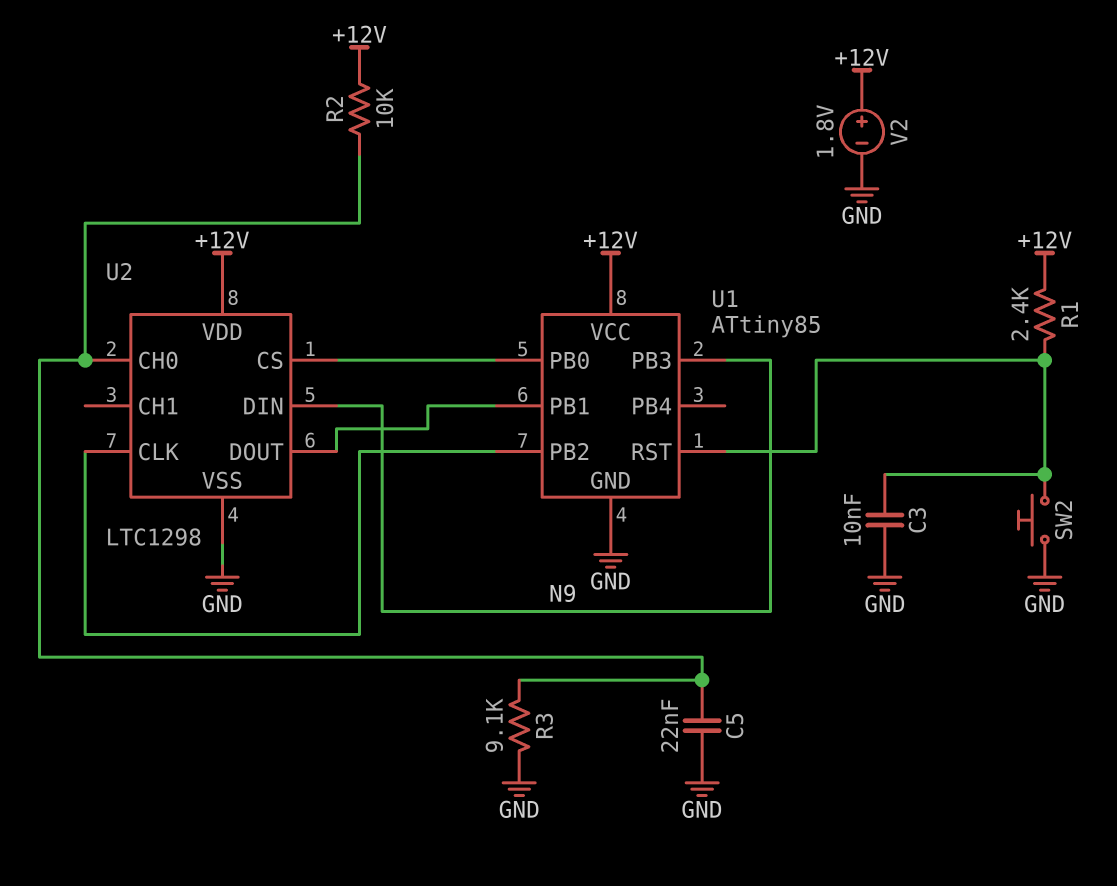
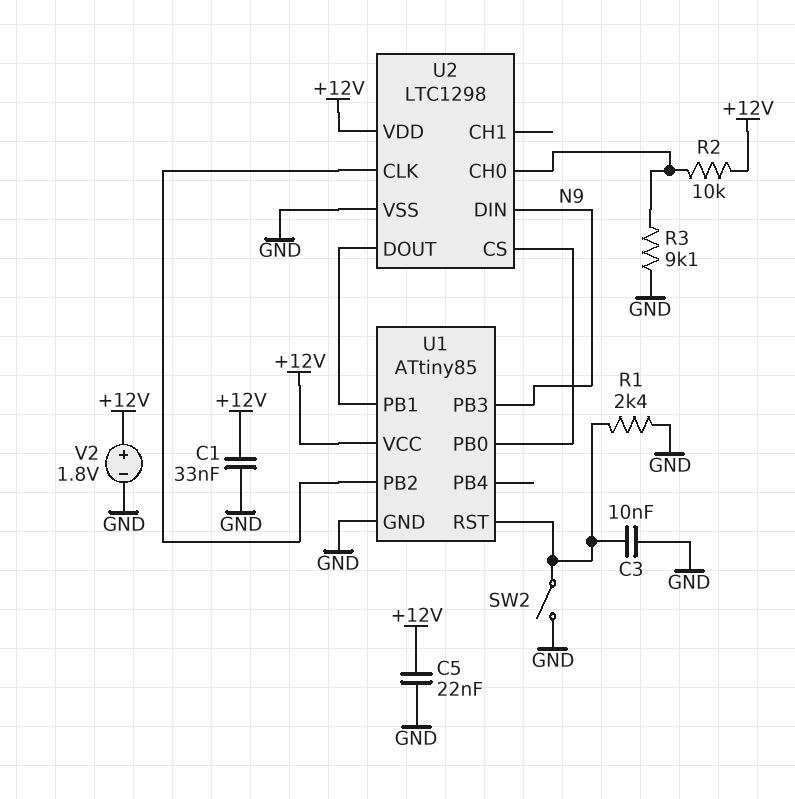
C1: none -> 33nF (+12V, GND)
C5: 22nF (GND, U2/CH0) -> 22nF (+12V, GND)
R1: 2.4k (+12V, U1/RST) -> 2.4k (GND, U1/RST)
SW2: button (GND, U1/RST) -> switch (GND, U1/RST)

